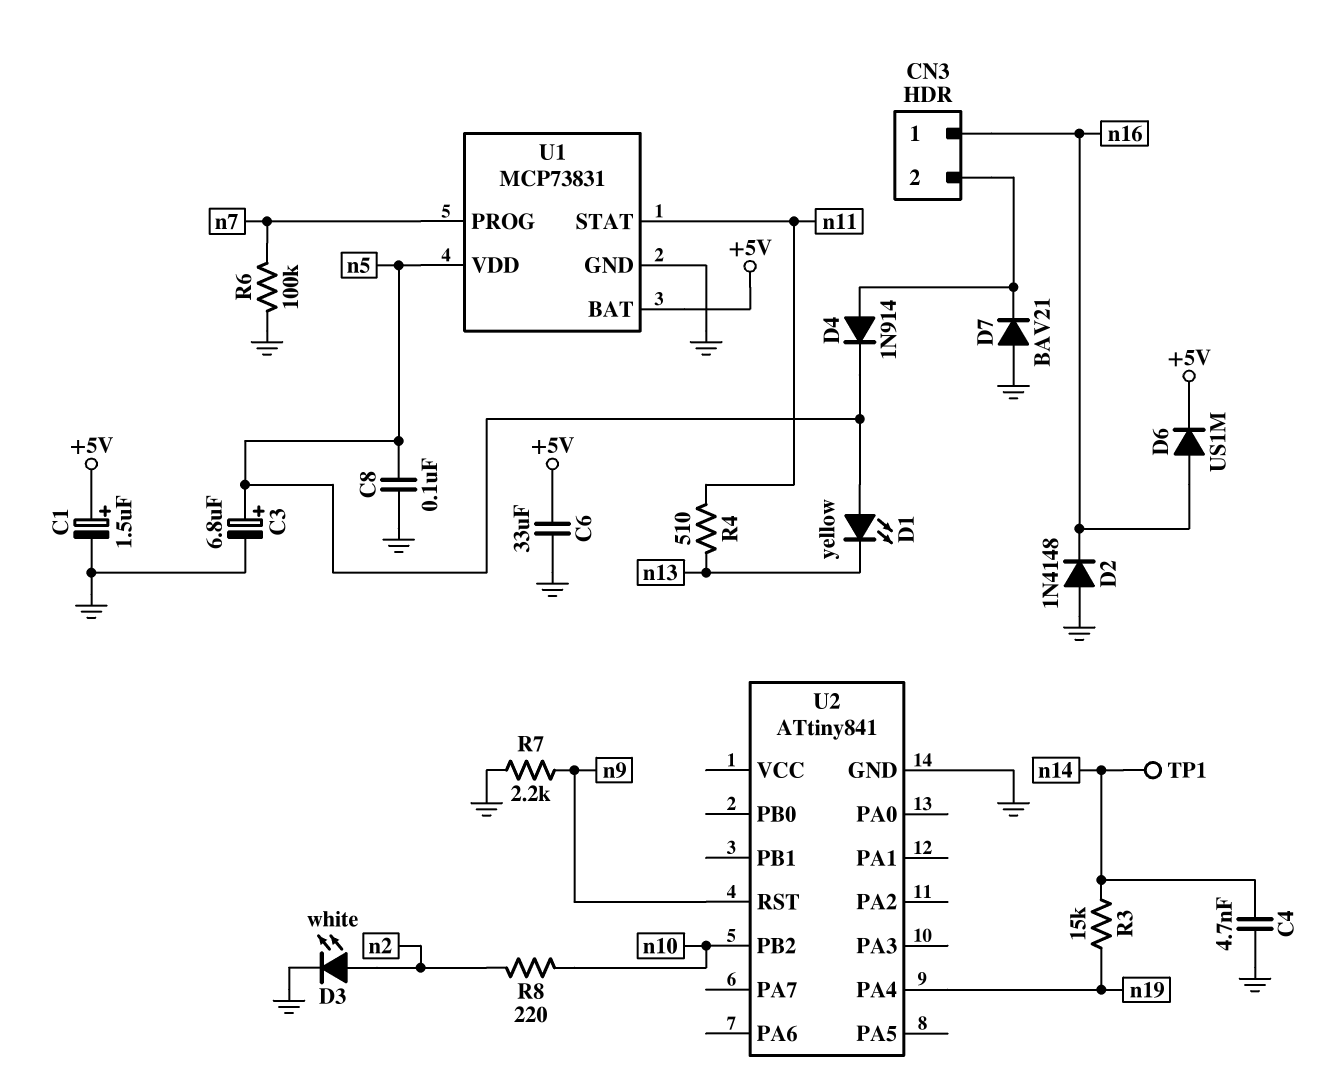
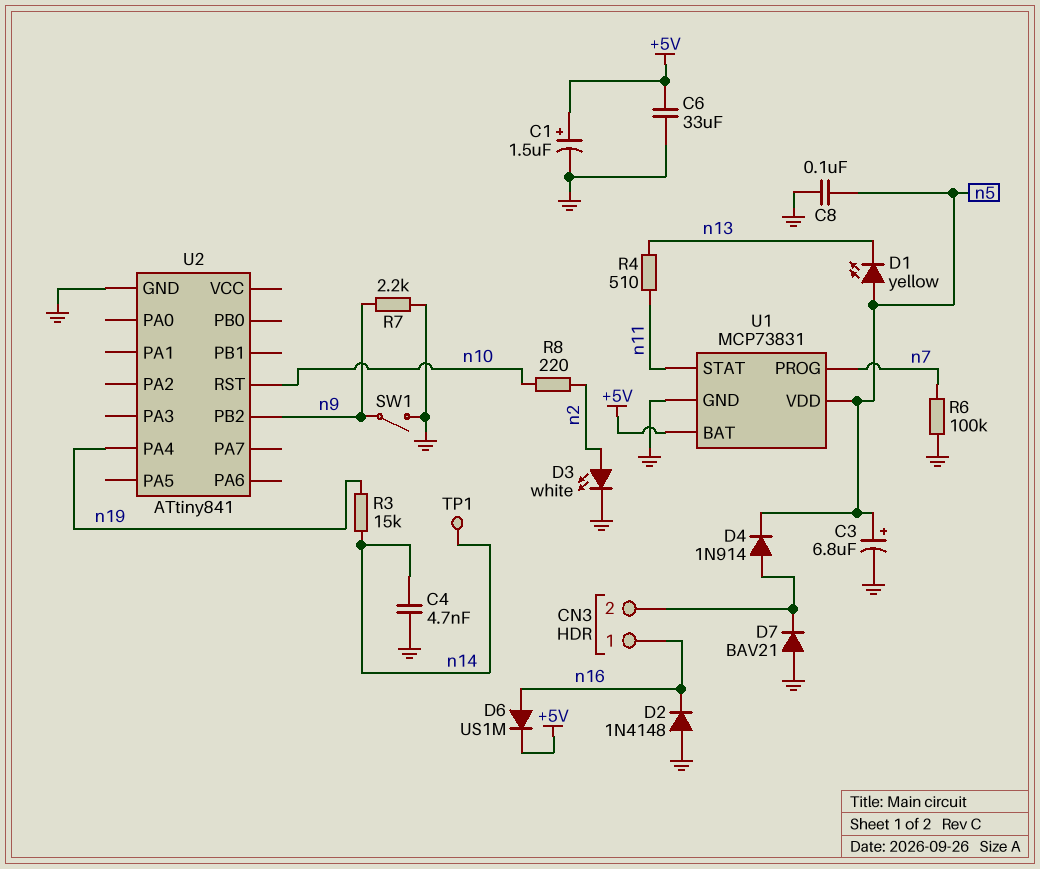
SW1: none -> switch (GND, n9)
U2 pin PB2: n10 -> n9
U2 pin RST: n9 -> n10

